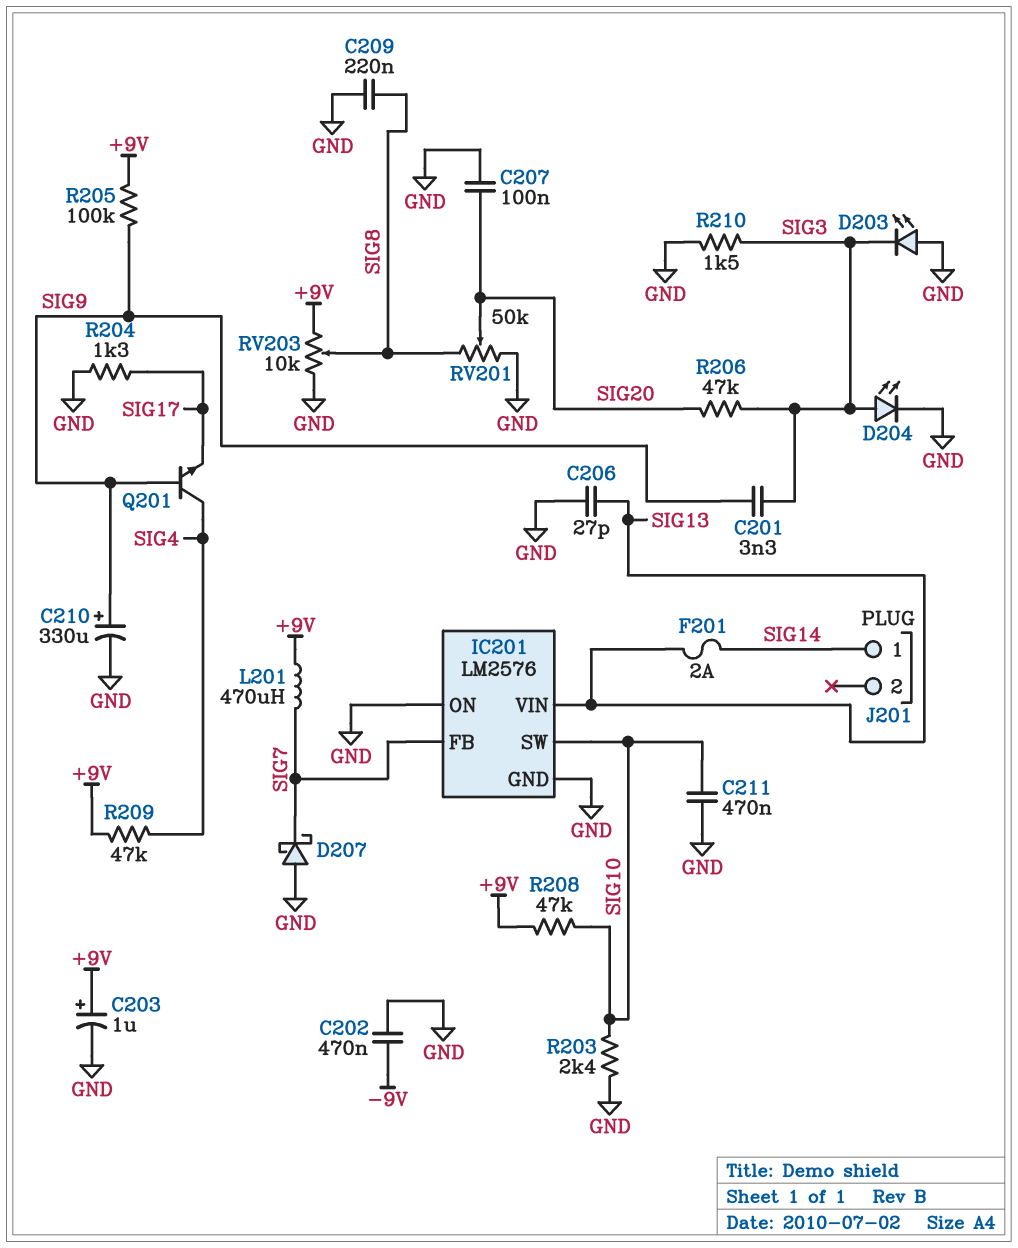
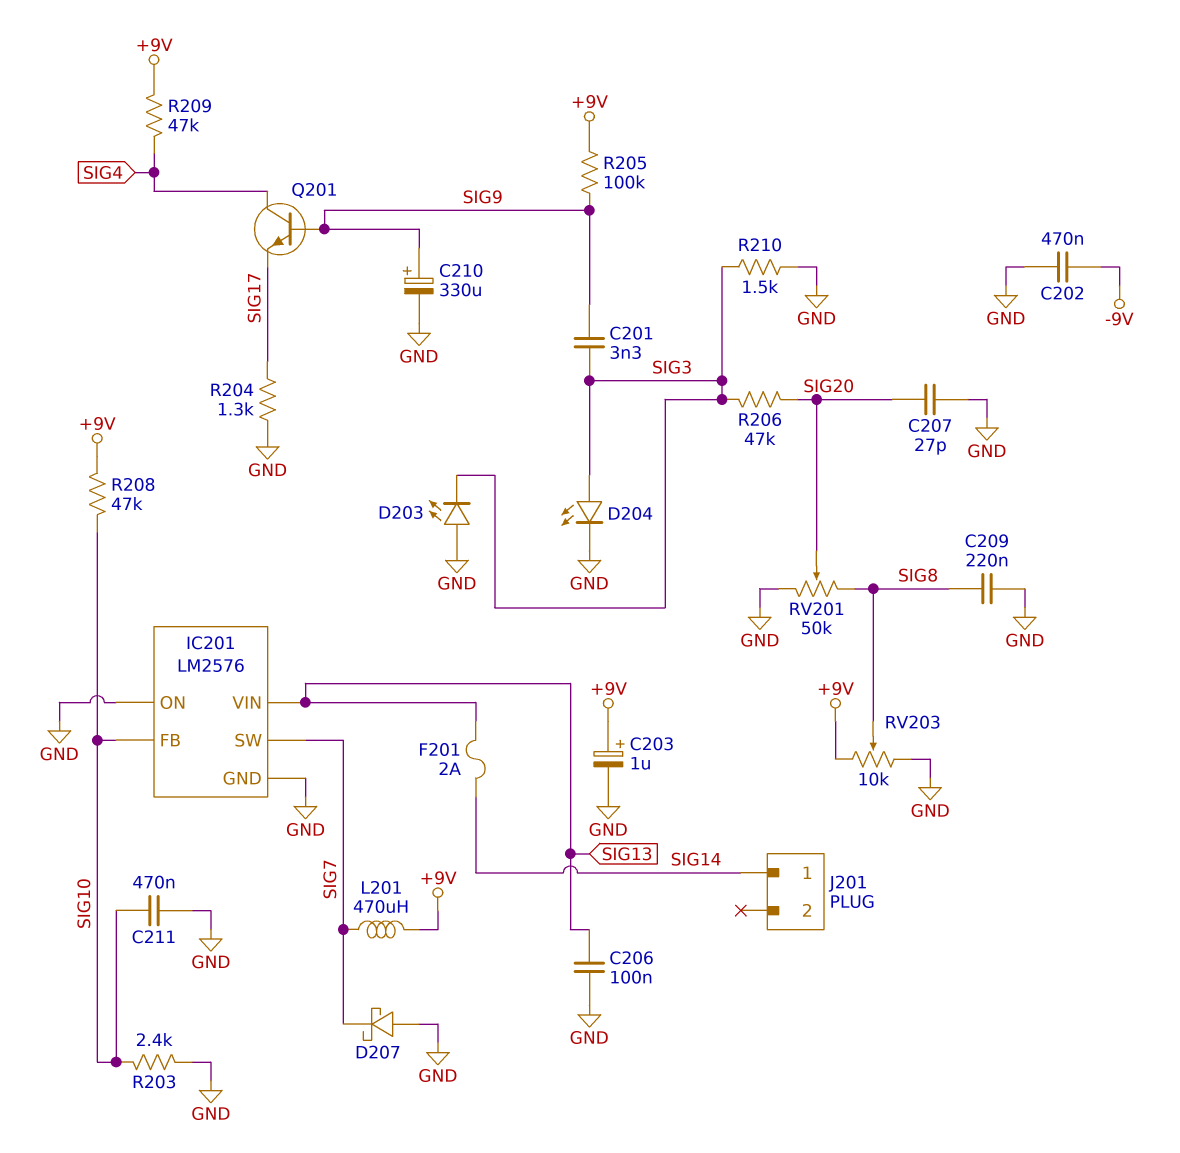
C206: 27pF (GND, SIG13) -> 100nF (GND, SIG13)
C207: 100nF (GND, SIG20) -> 27pF (GND, SIG20)
IC201 pin FB: SIG7 -> SIG10
IC201 pin SW: SIG10 -> SIG7

